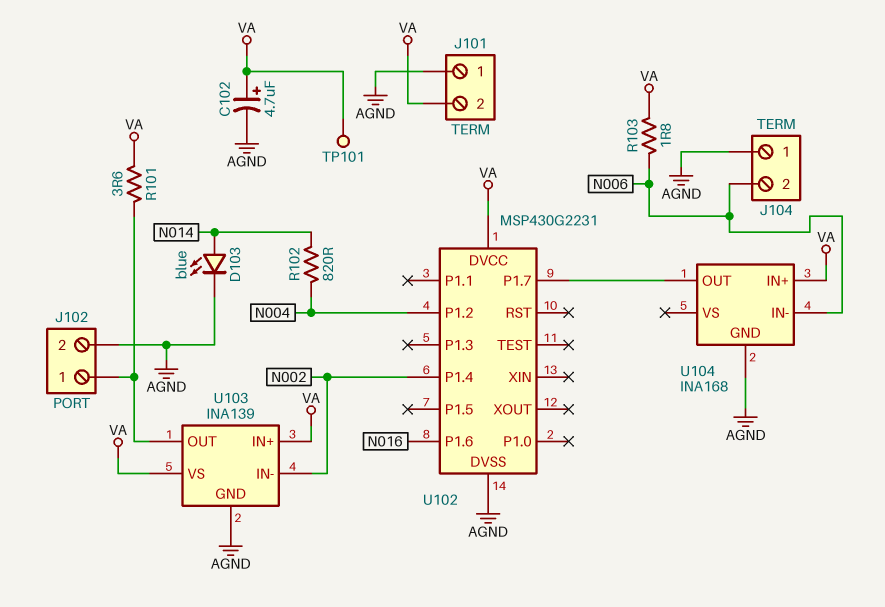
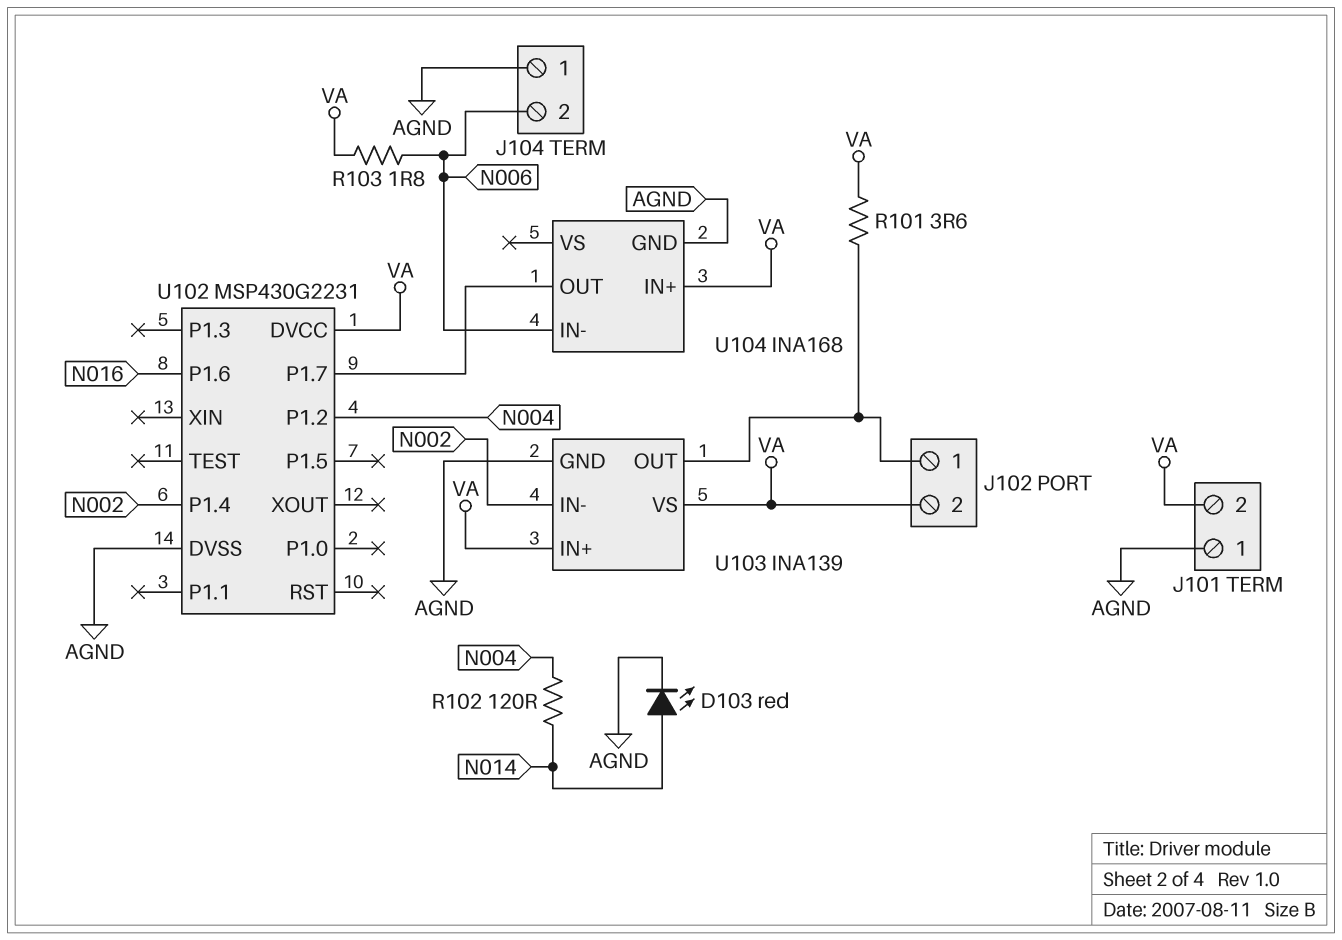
C102: 4.7uF (plus VA, minus AGND) -> none
D103: LED blue (A N014, K AGND) -> LED red (A N014, K AGND)
J102 pin 2: AGND -> VA
R102: 820 (N004, N014) -> 120 (N004, N014)
TP101: test point (VA) -> none

